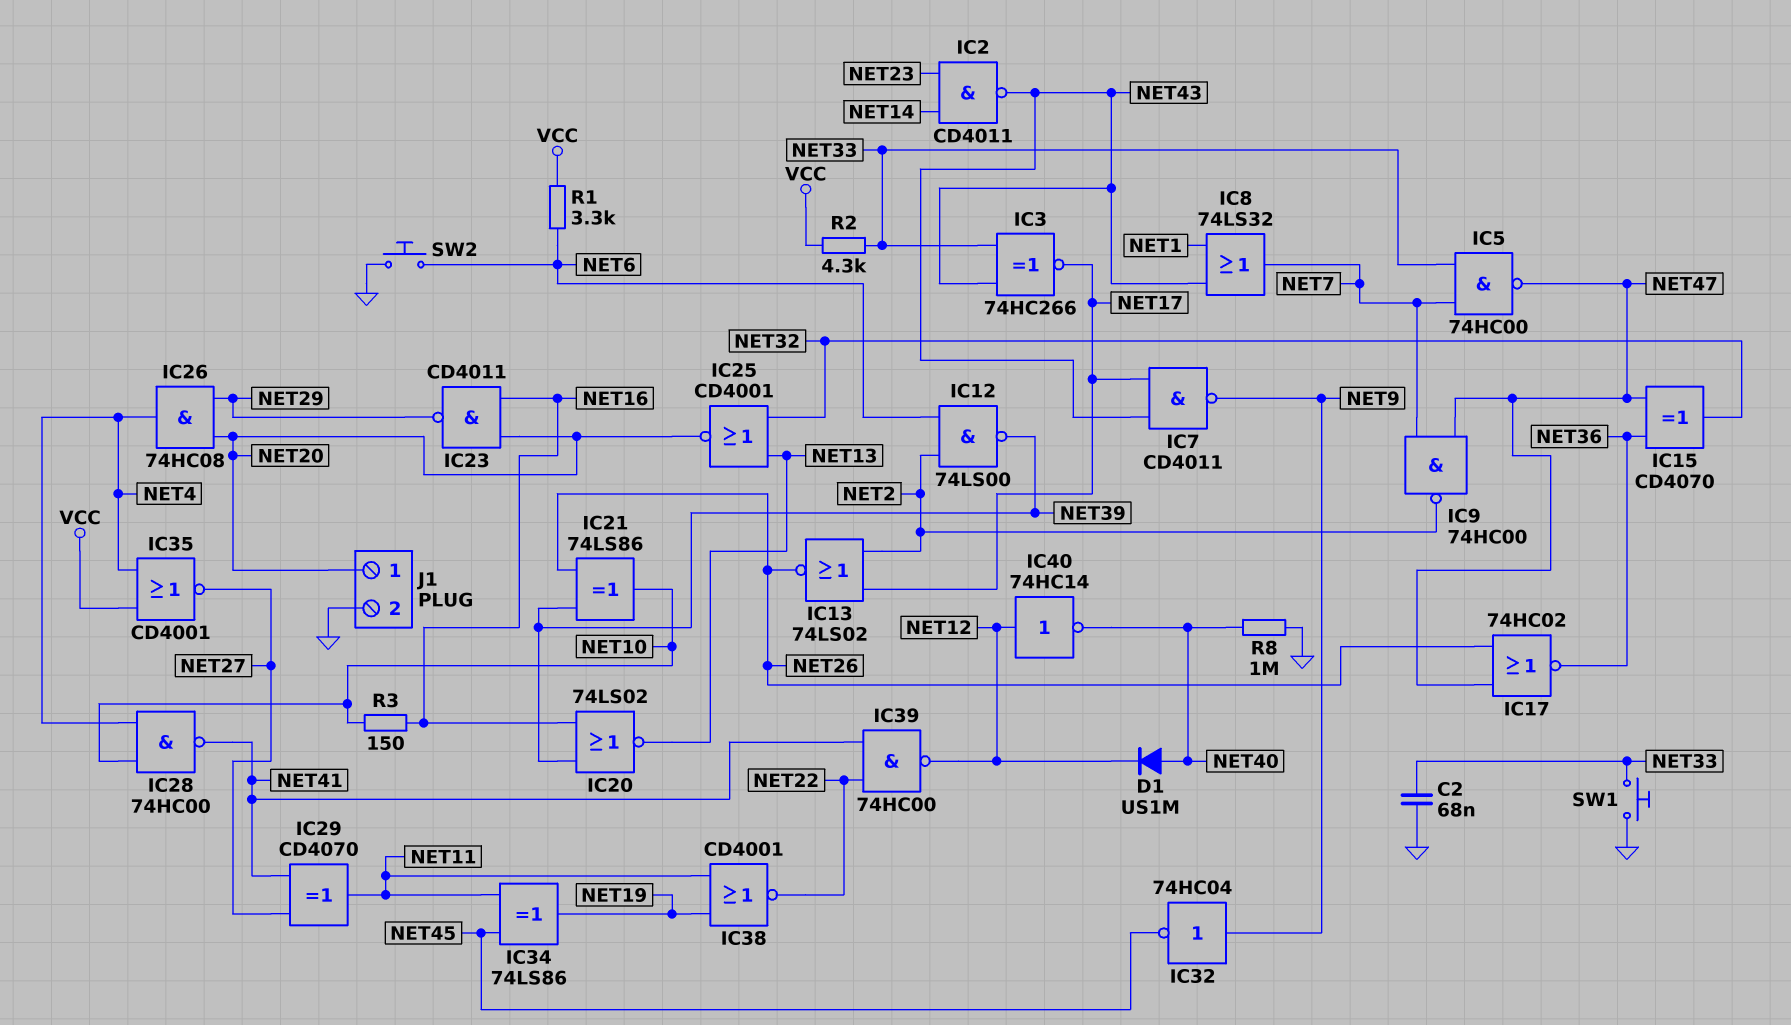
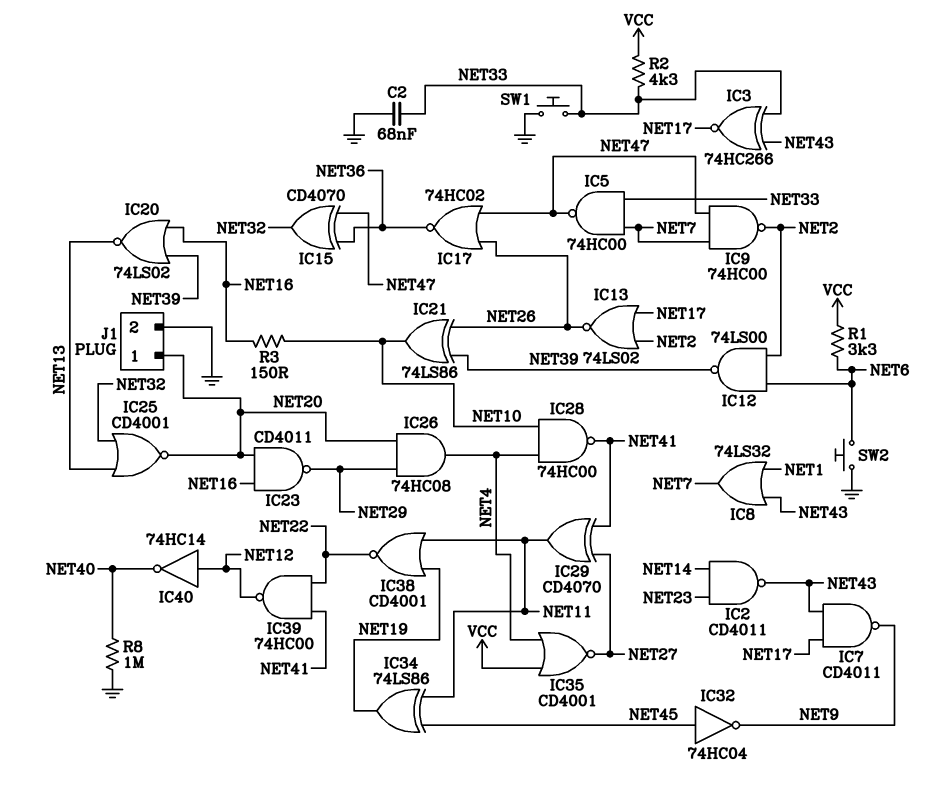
D1: diode US1M (A NET40, K NET12) -> none
IC32: NOT 74HC04 (in NET9, out NET45) -> NOT 74HC04 (in NET45, out NET9)

